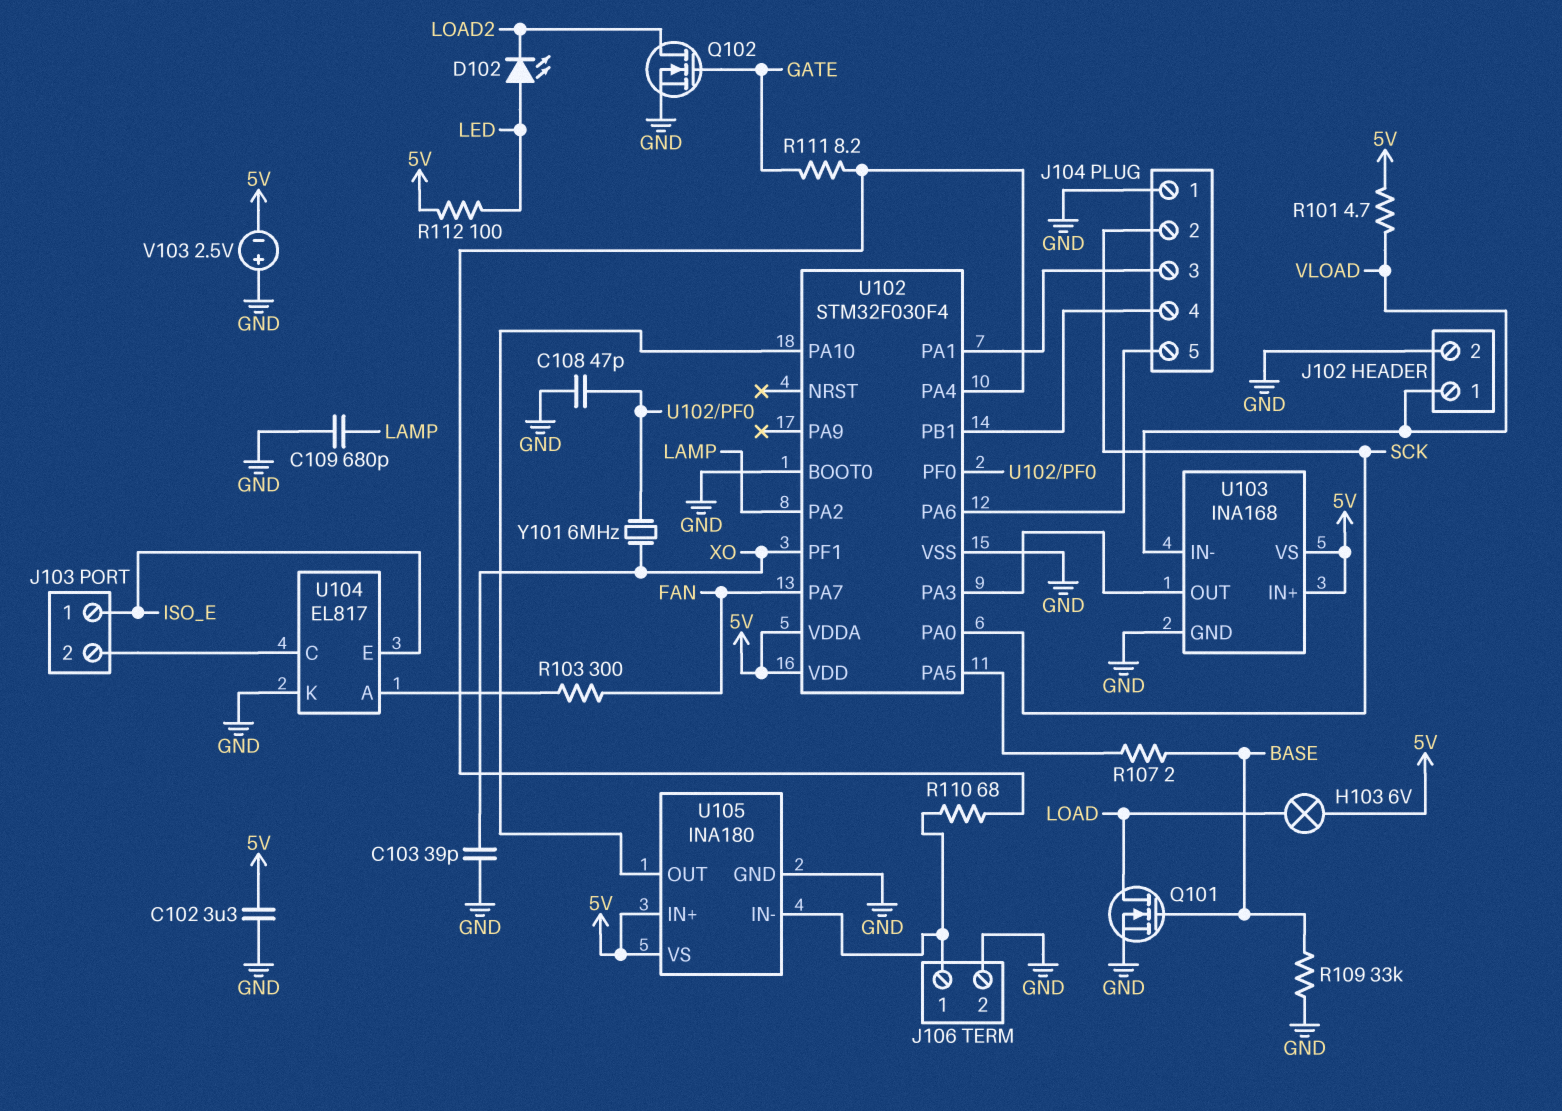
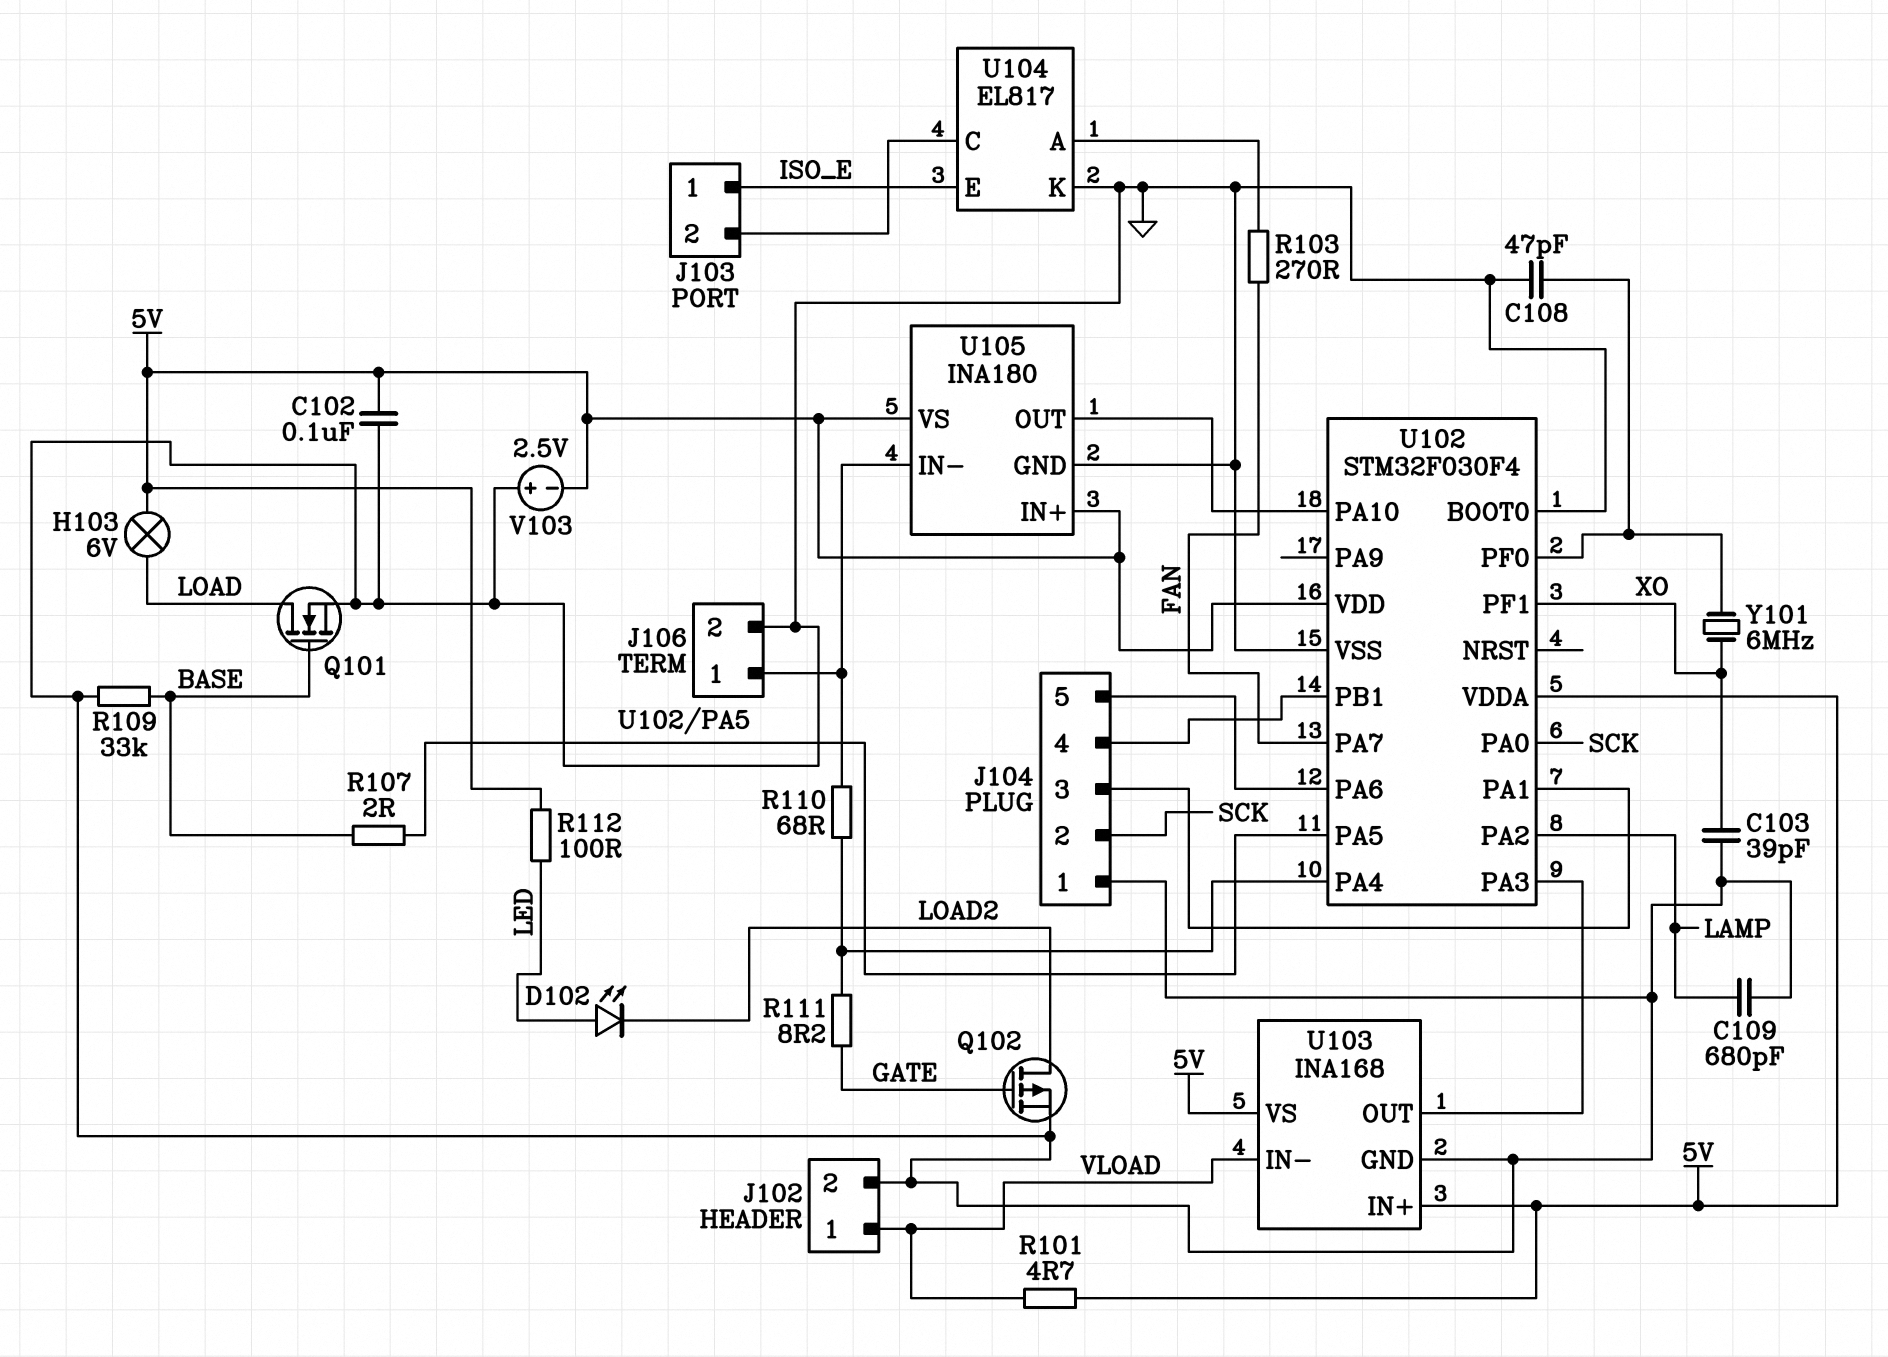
C102: 3.3uF (5V, GND) -> 100nF (5V, GND)
Q102: NMOS (G GATE, D LOAD2, S GND) -> PMOS (G GATE, D LOAD2, S GND)
R103: 300 (FAN, U104/A) -> 270 (FAN, U104/A)

